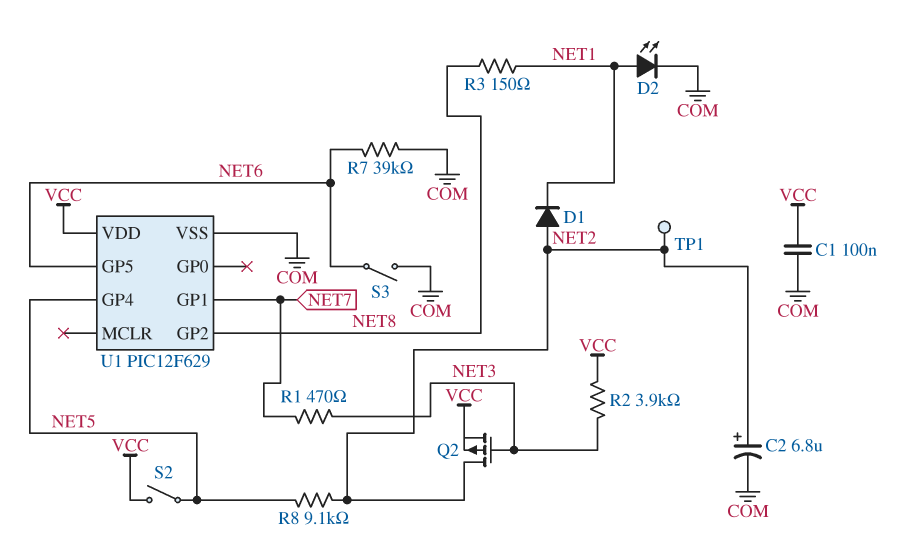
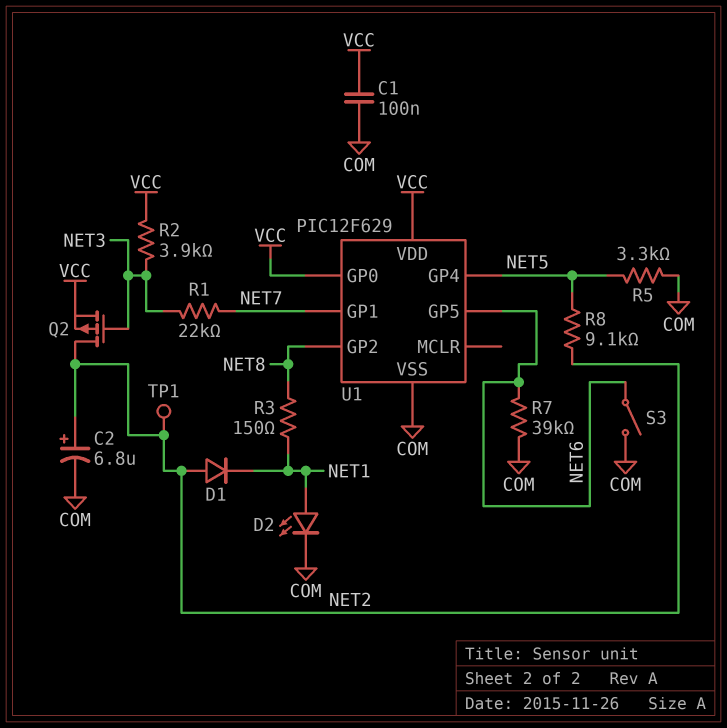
R1: 470 (NET3, NET7) -> 22k (NET3, NET7)
R5: none -> 3.3k (COM, NET5)
S2: switch (NET5, VCC) -> none
U1 pin GP0: none -> VCC

